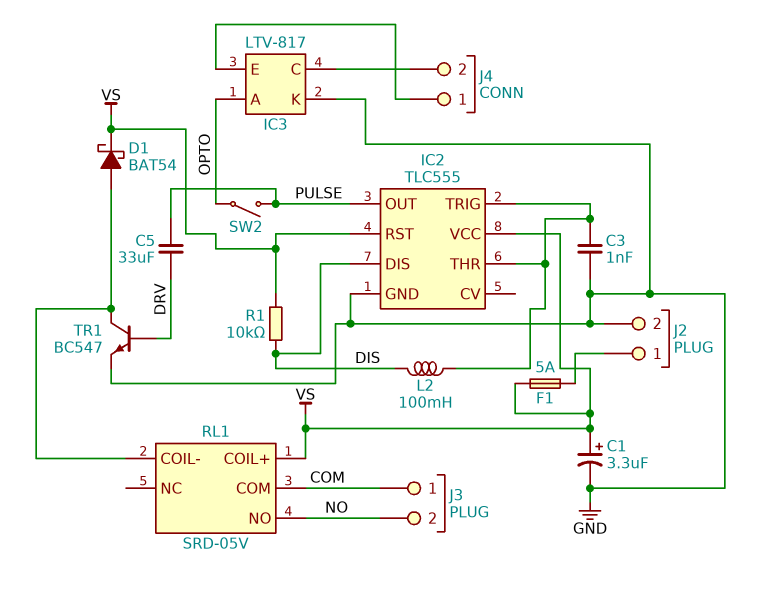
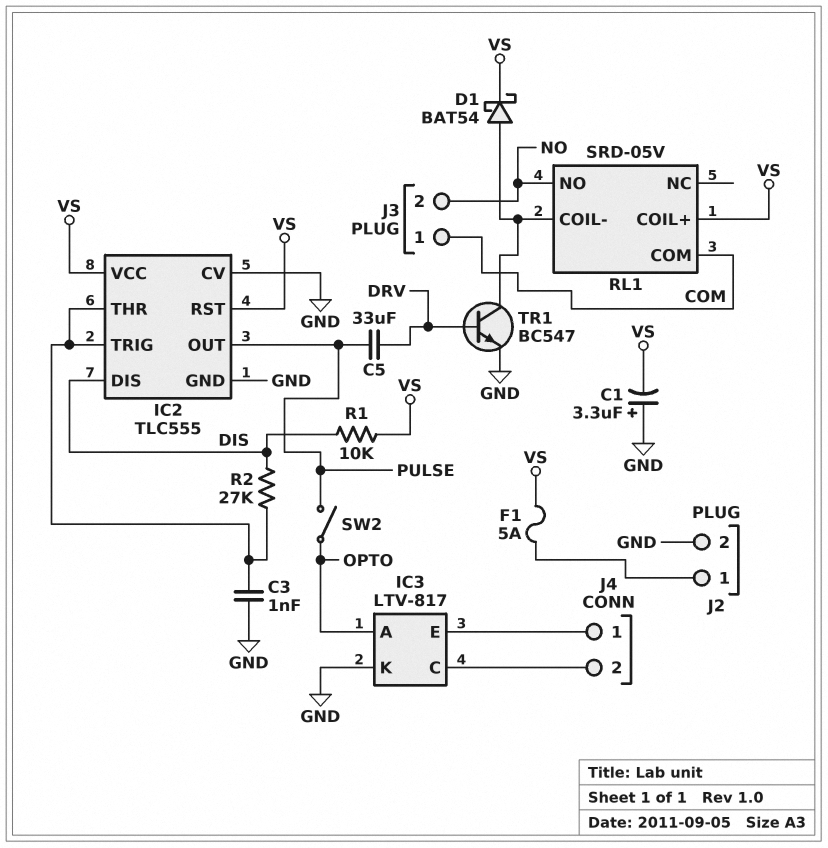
C1: 3.3uF (plus VS, minus GND) -> 3.3uF (plus GND, minus VS)
IC2 pin CV: none -> GND
L2: 100mH (DIS, IC2/THR) -> none
R2: none -> 27k (DIS, IC2/THR)

